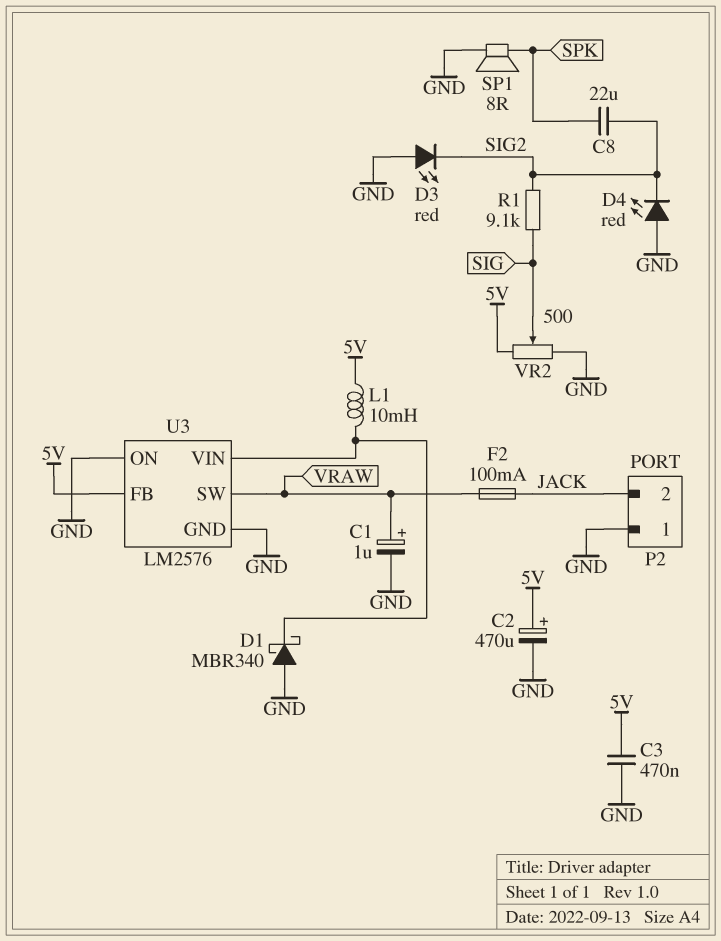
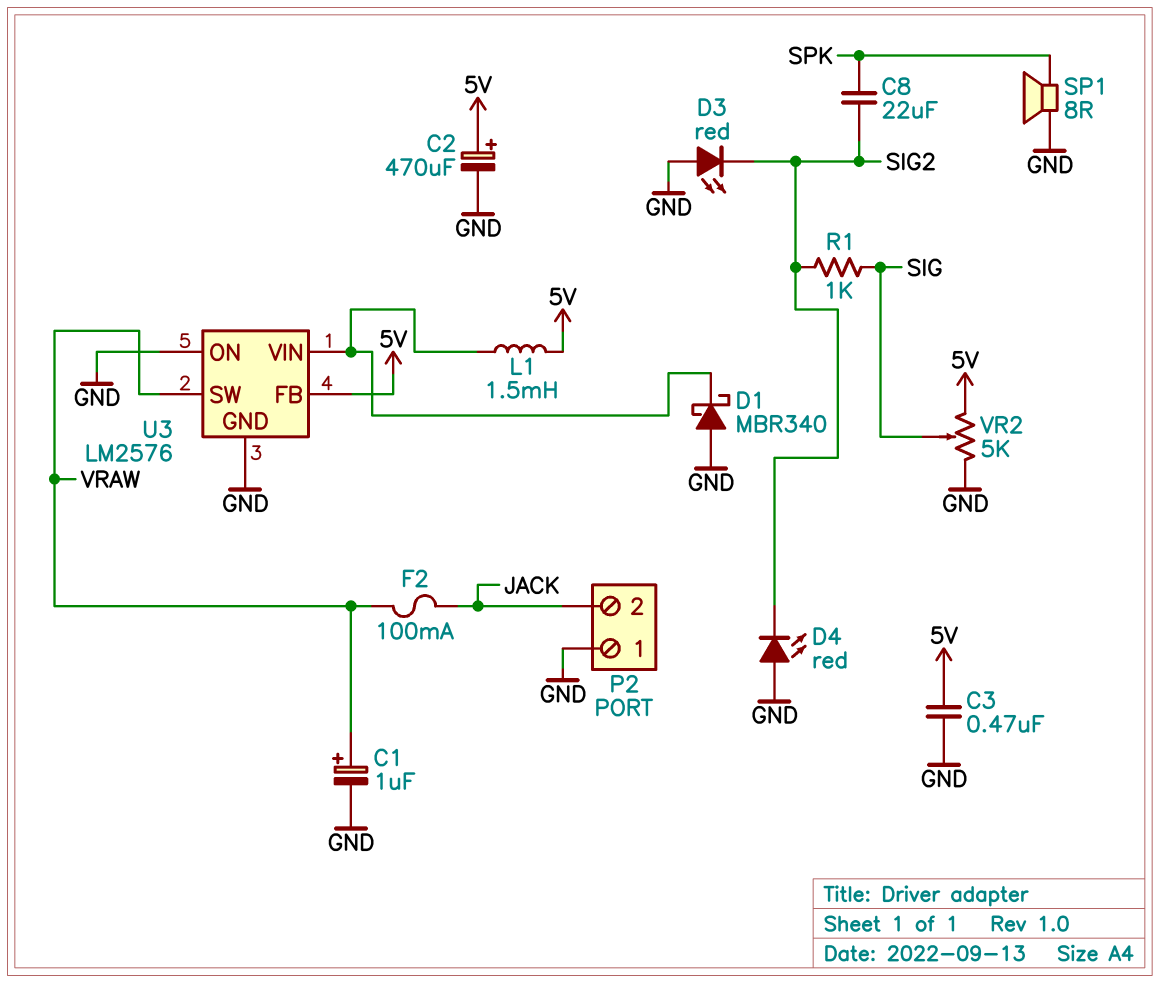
L1: 10mH (5V, U3/VIN) -> 1.5mH (5V, U3/VIN)
R1: 9.1k (SIG, SIG2) -> 1k (SIG, SIG2)
VR2: 500 (5V, GND, wiper SIG) -> 5k (5V, GND, wiper SIG)

